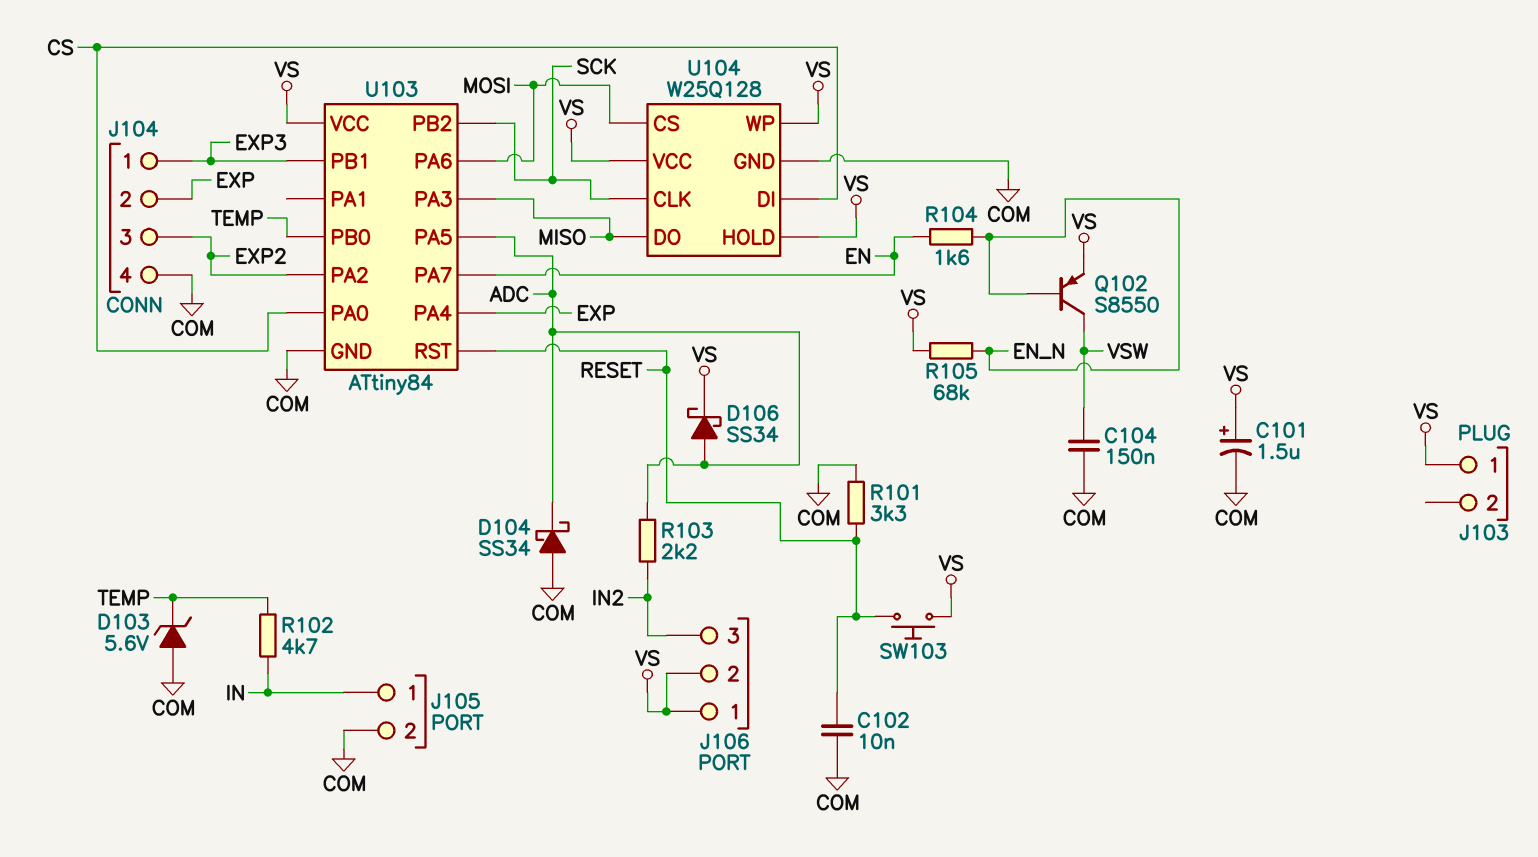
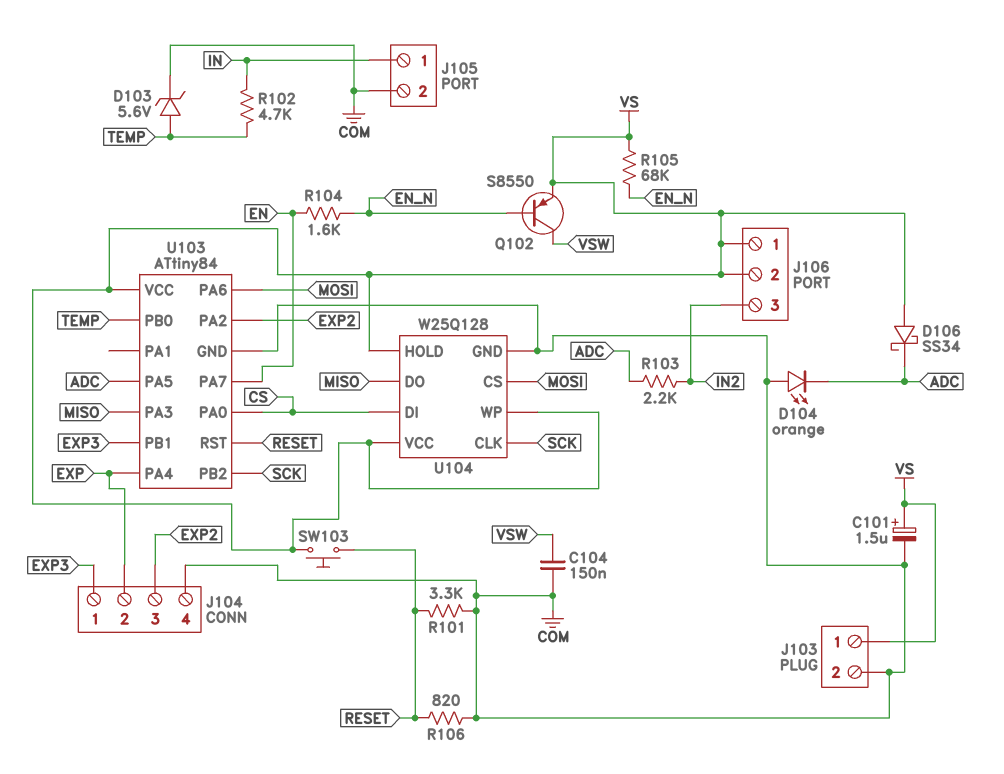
C102: 10nF (COM, RESET) -> none
D103: zener 5.6V (A COM, K TEMP) -> zener 5.6V (A TEMP, K COM)
D104: schottky SS34 (A COM, K ADC) -> LED orange (A COM, K ADC)
D106: schottky SS34 (A ADC, K VS) -> schottky SS34 (A VS, K ADC)
J103 pin 2: none -> COM
R106: none -> 820 (COM, RESET)

